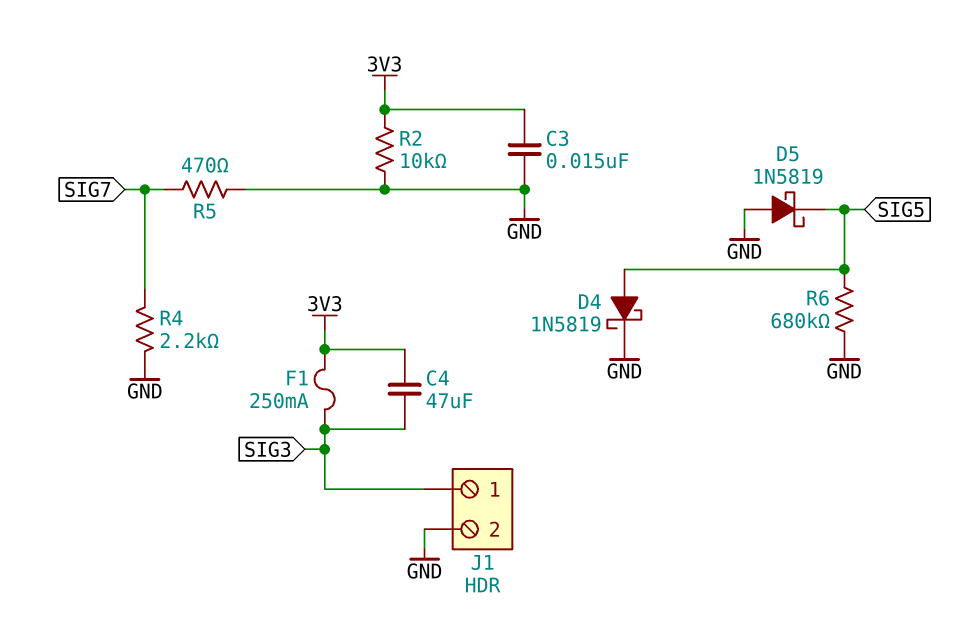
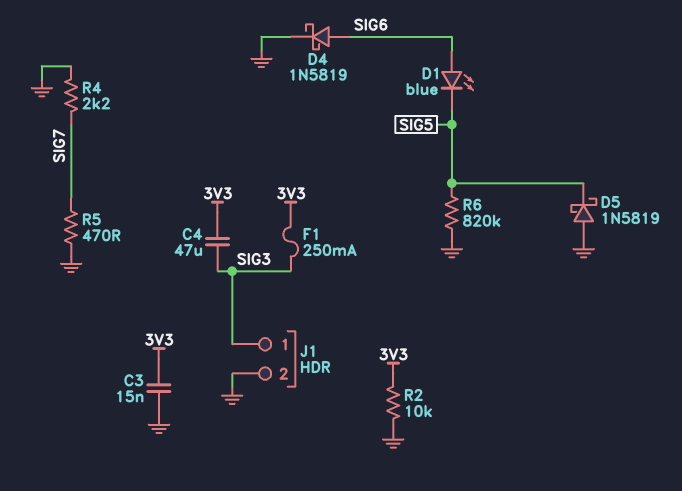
D1: none -> LED blue (A SIG6, K SIG5)
D4: schottky 1N5819 (A SIG5, K GND) -> schottky 1N5819 (A SIG6, K GND)
R6: 680k (GND, SIG5) -> 820k (GND, SIG5)

